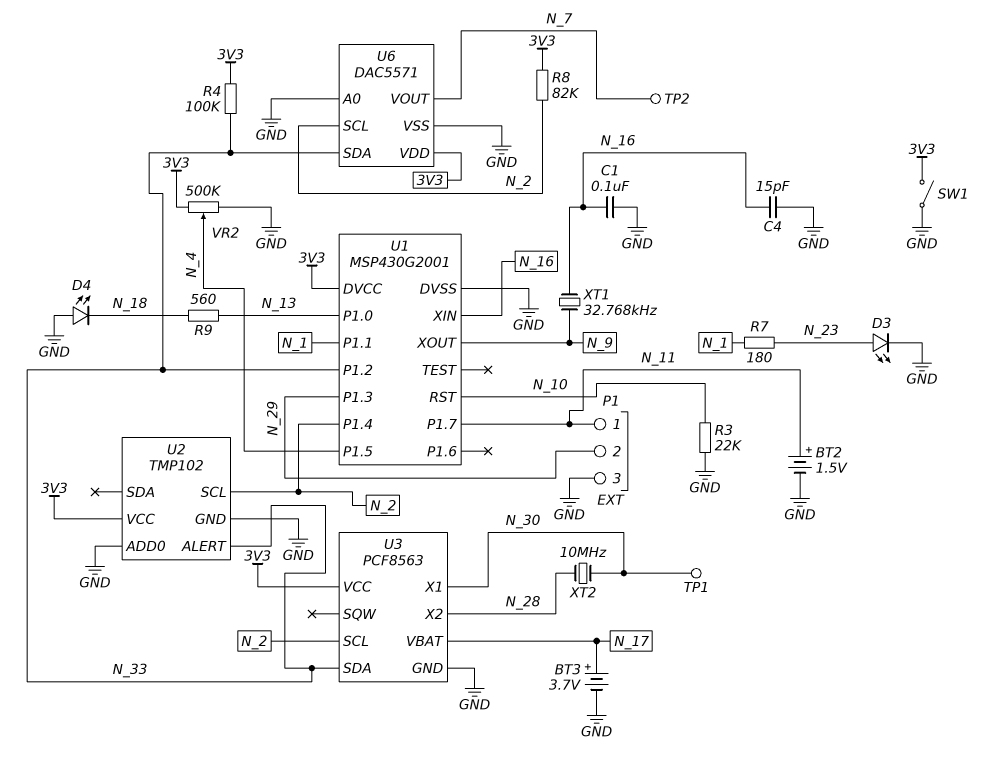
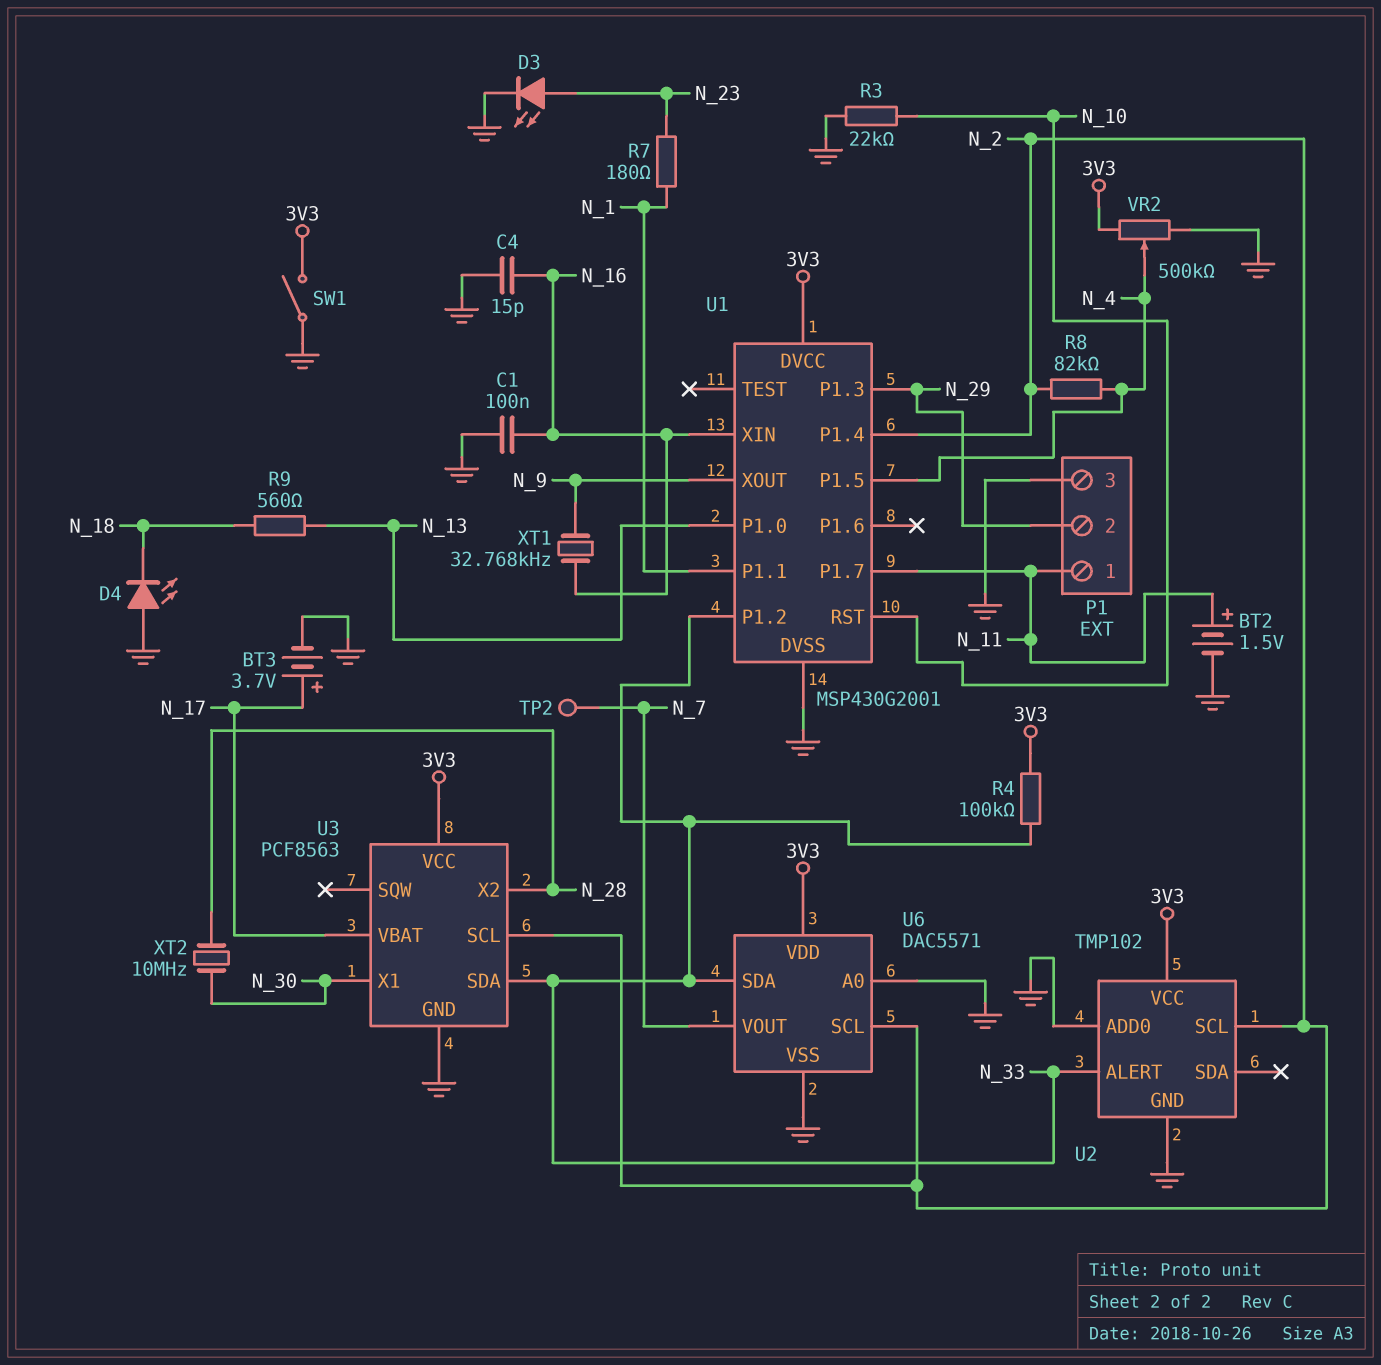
R8: 82k (3V3, N_2) -> 82k (N_2, N_4)
TP1: test point (N_30) -> none

